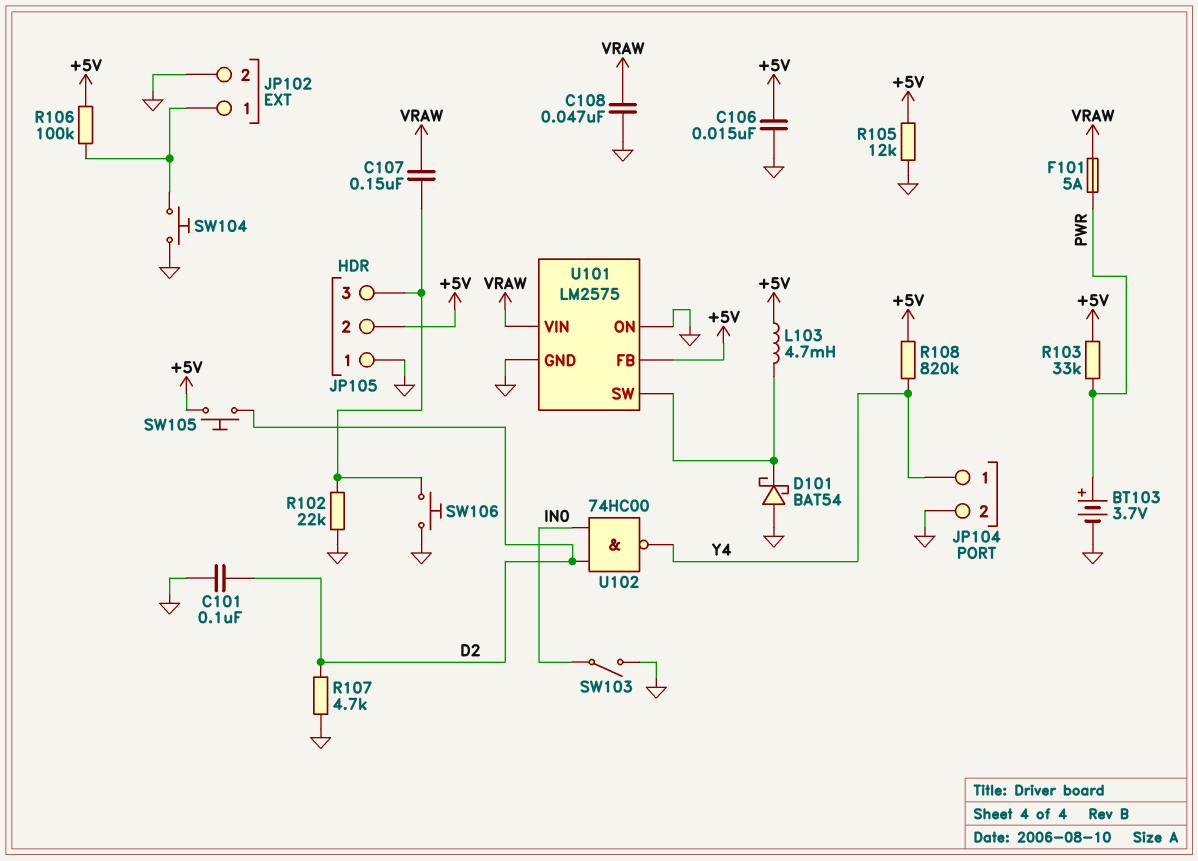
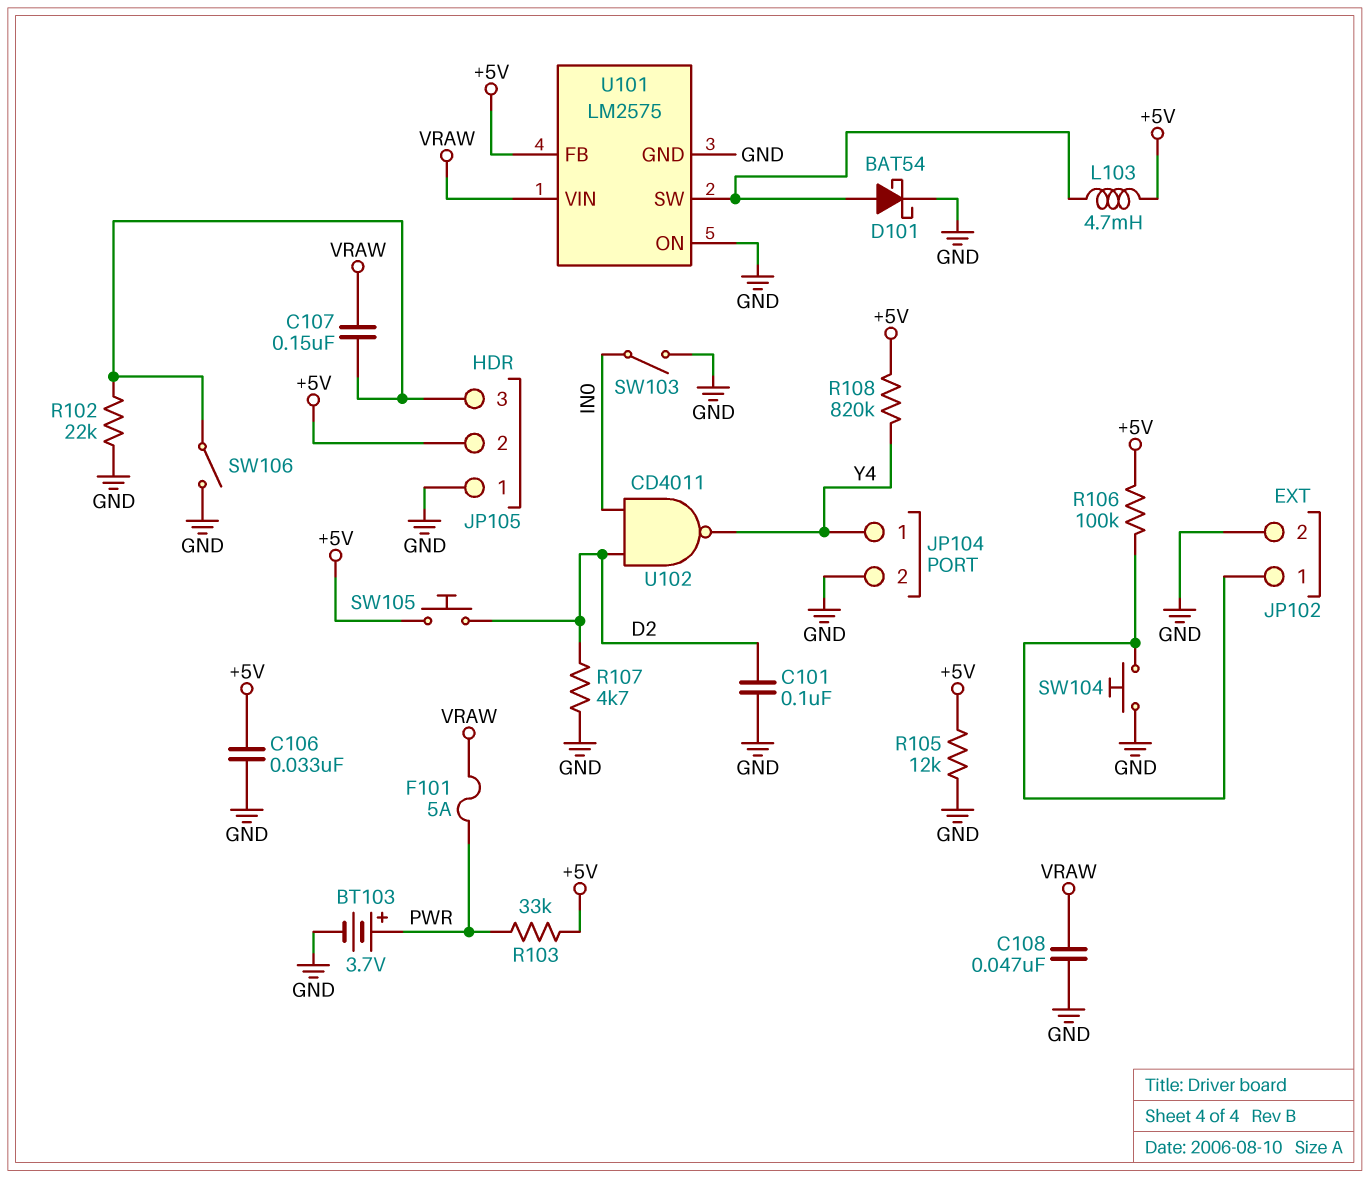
C106: 15nF (+5V, GND) -> 33nF (+5V, GND)
D101: schottky BAT54 (A GND, K U101/SW) -> schottky BAT54 (A U101/SW, K GND)
SW106: button (GND, JP105/3) -> switch (GND, JP105/3)
U102: NAND 74HC00 (in D2, in IN0, out Y4) -> NAND CD4011 (in D2, in IN0, out Y4)

